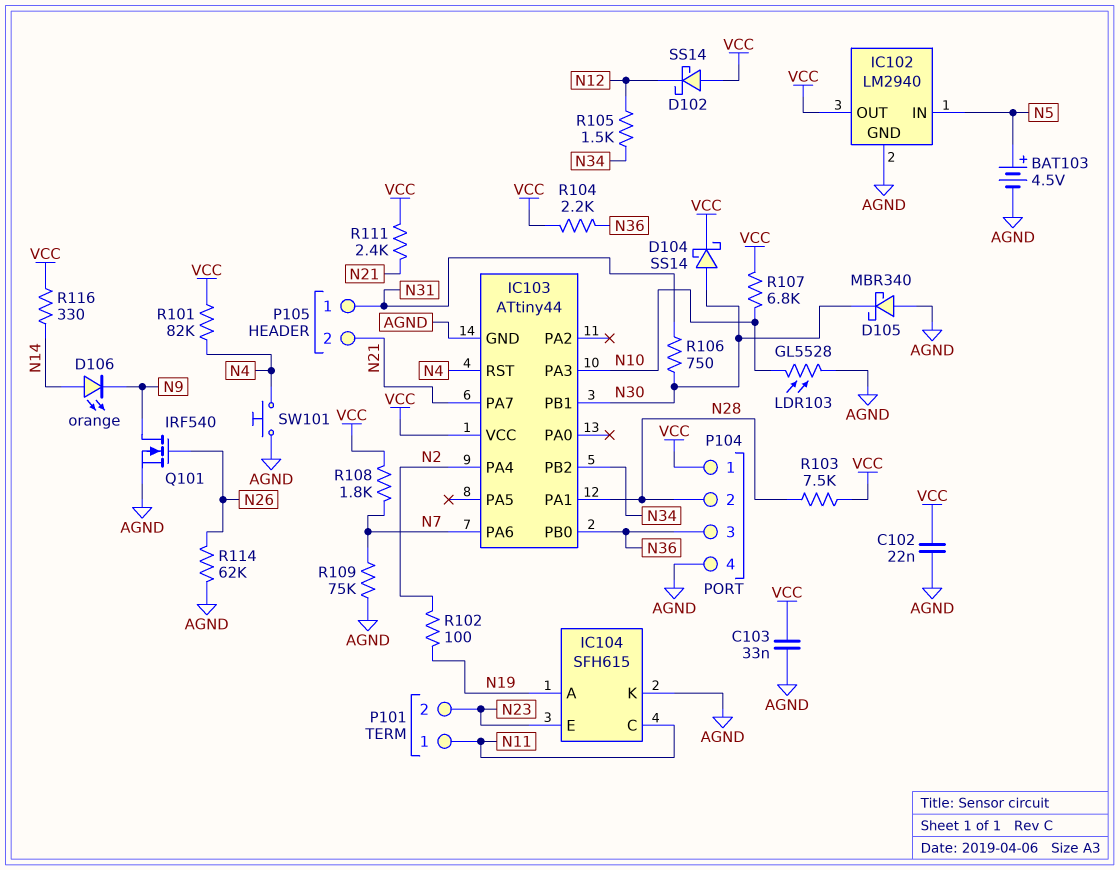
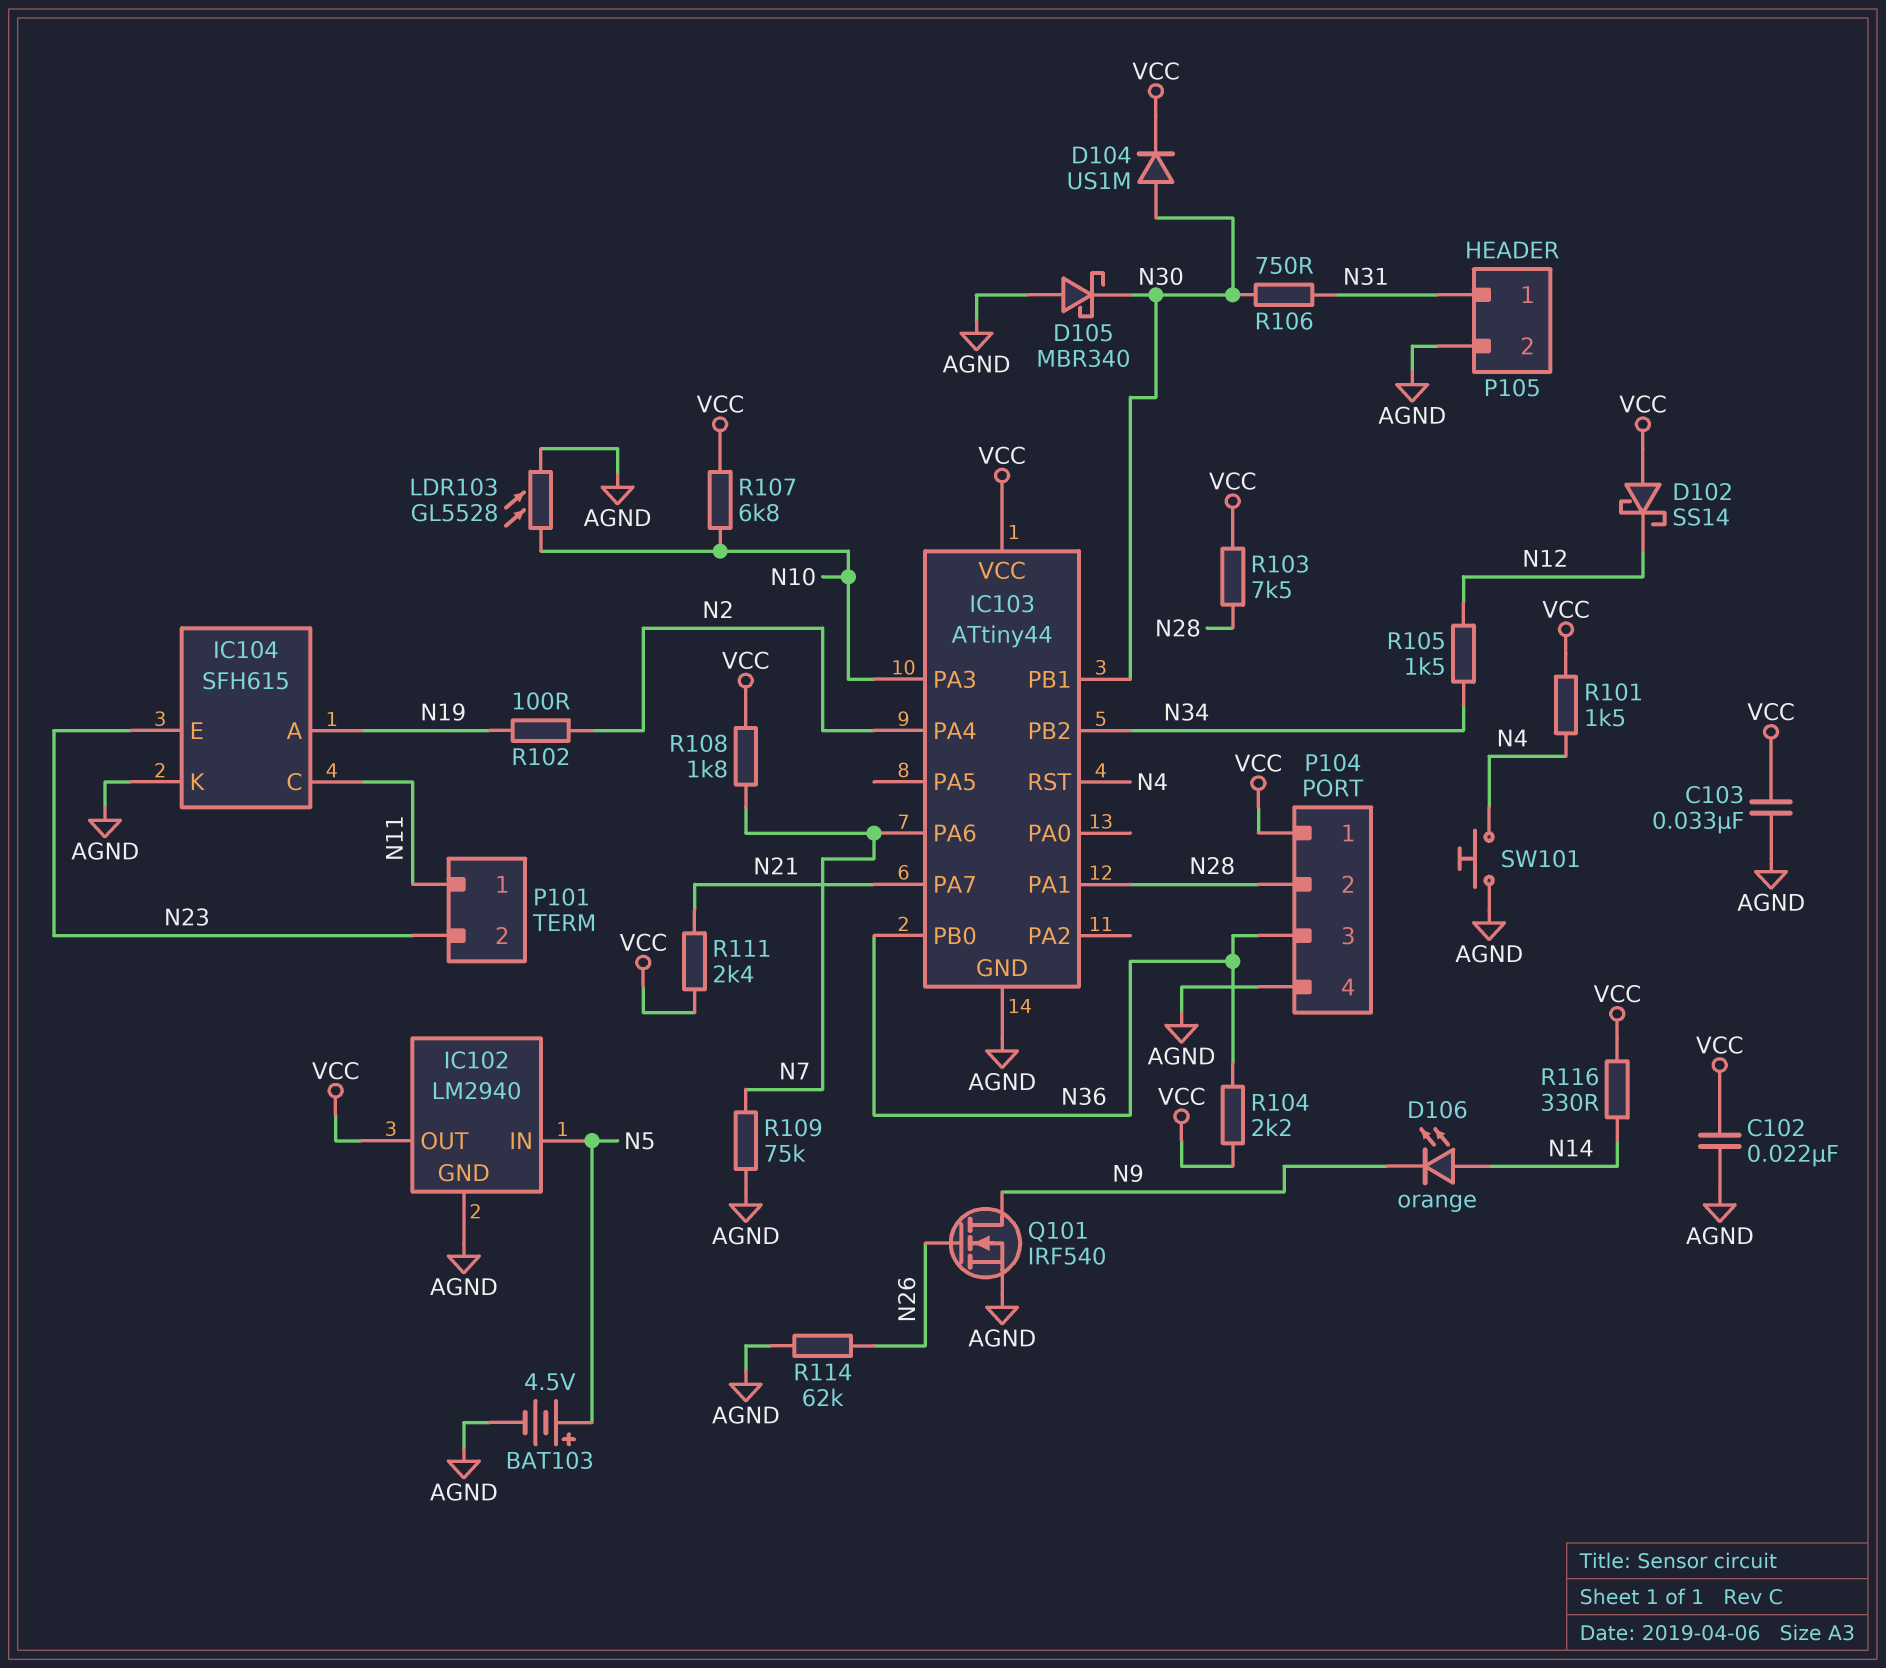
D104: schottky SS14 (A N30, K VCC) -> diode US1M (A N30, K VCC)
P105 pin 2: N21 -> AGND
R101: 82k (N4, VCC) -> 1.5k (N4, VCC)

